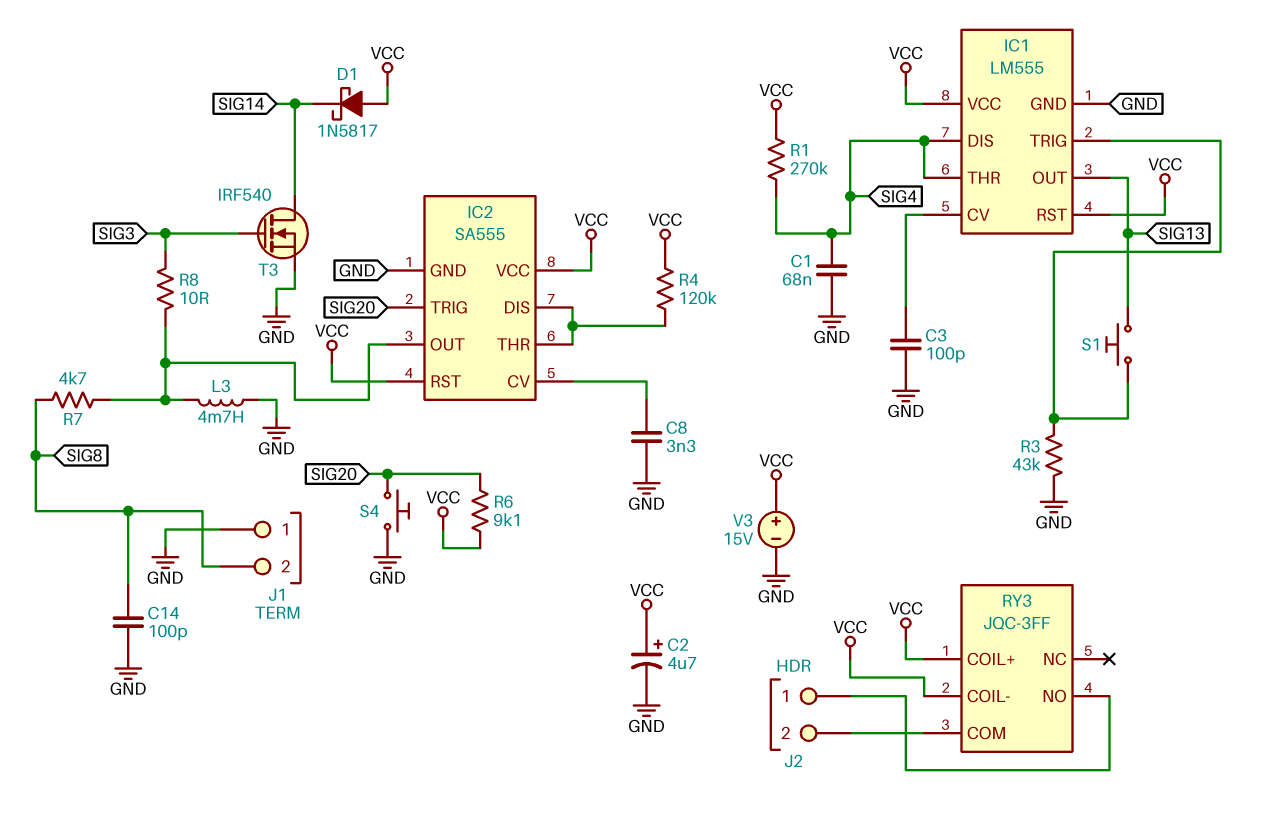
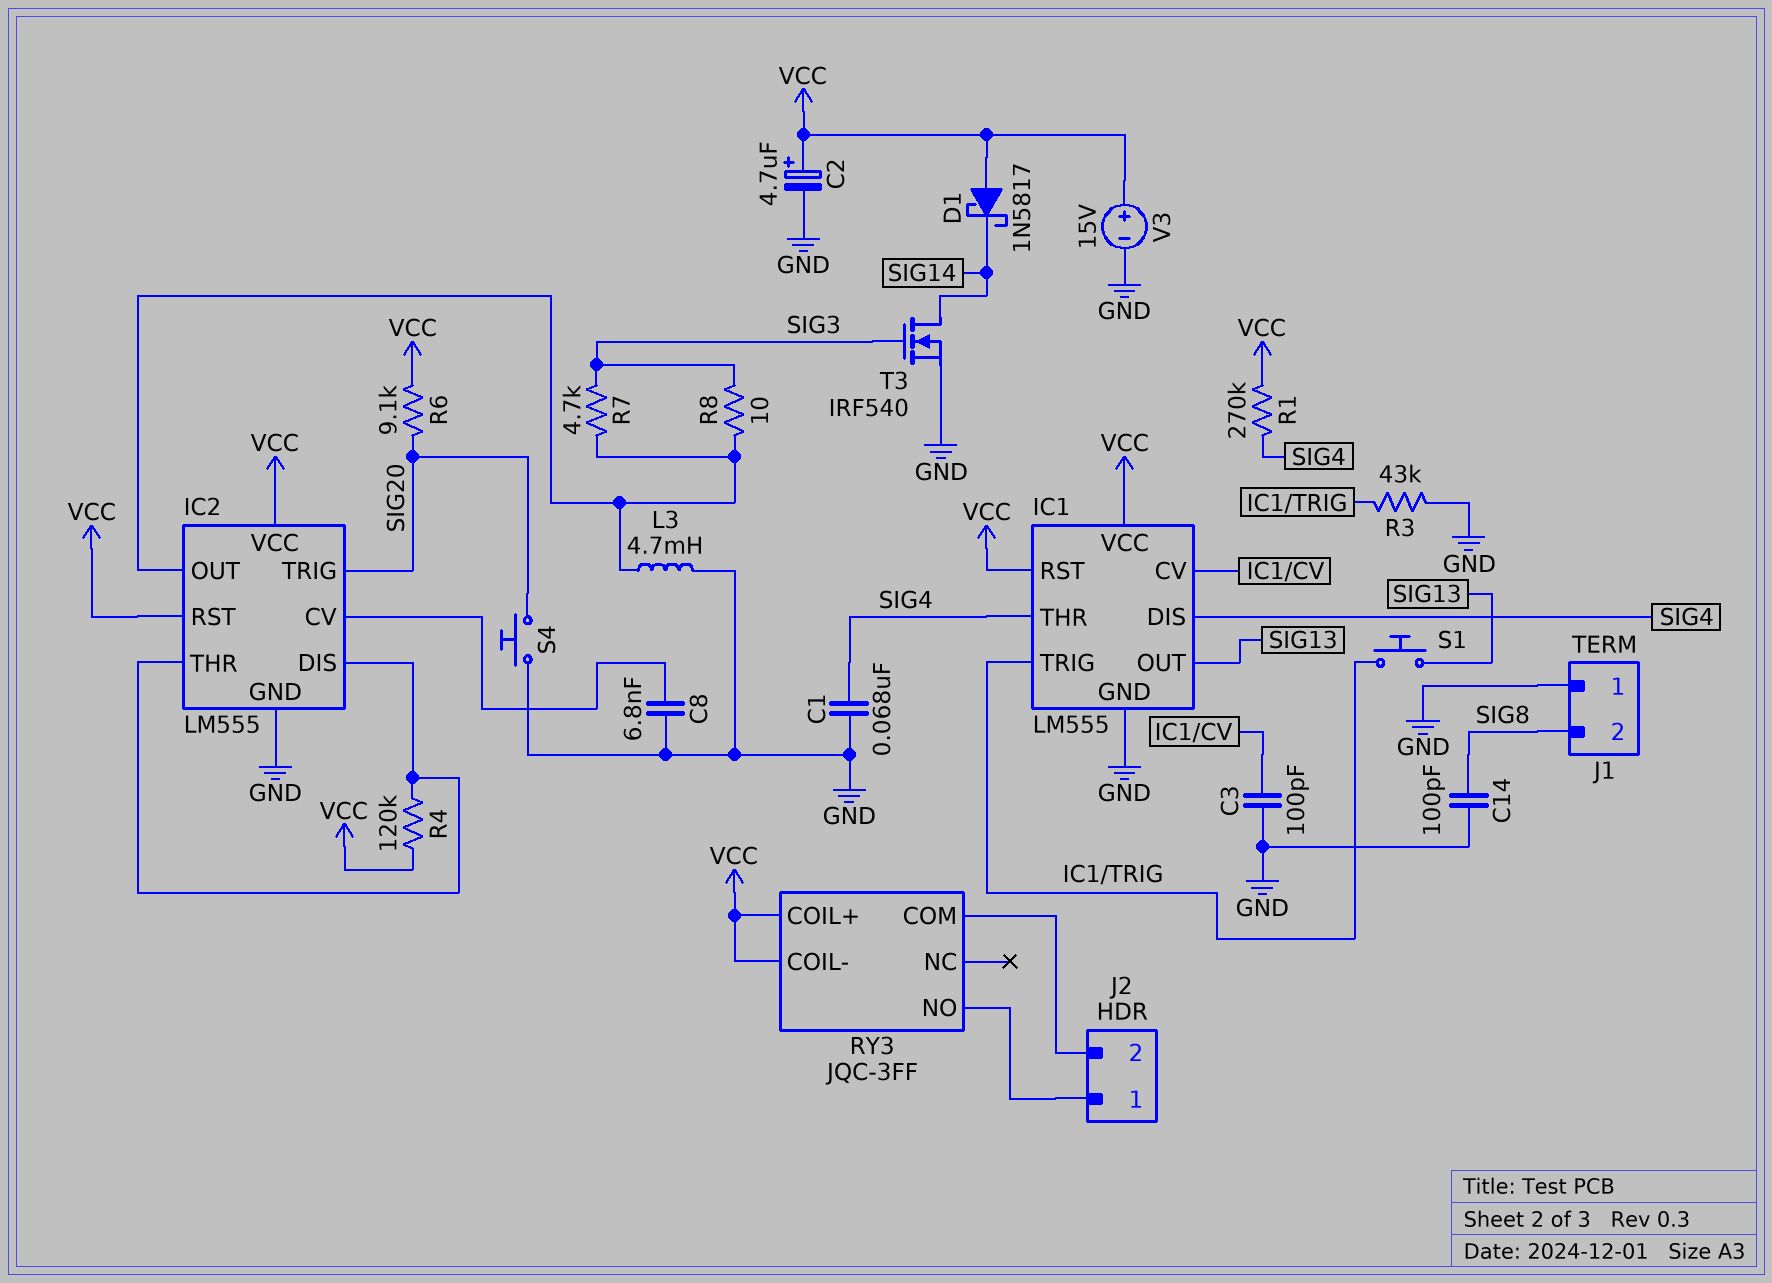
C8: 3.3nF (GND, IC2/CV) -> 6.8nF (GND, IC2/CV)
IC2: SA555 -> LM555
R7: 4.7k (IC2/OUT, SIG8) -> 4.7k (IC2/OUT, SIG3)

